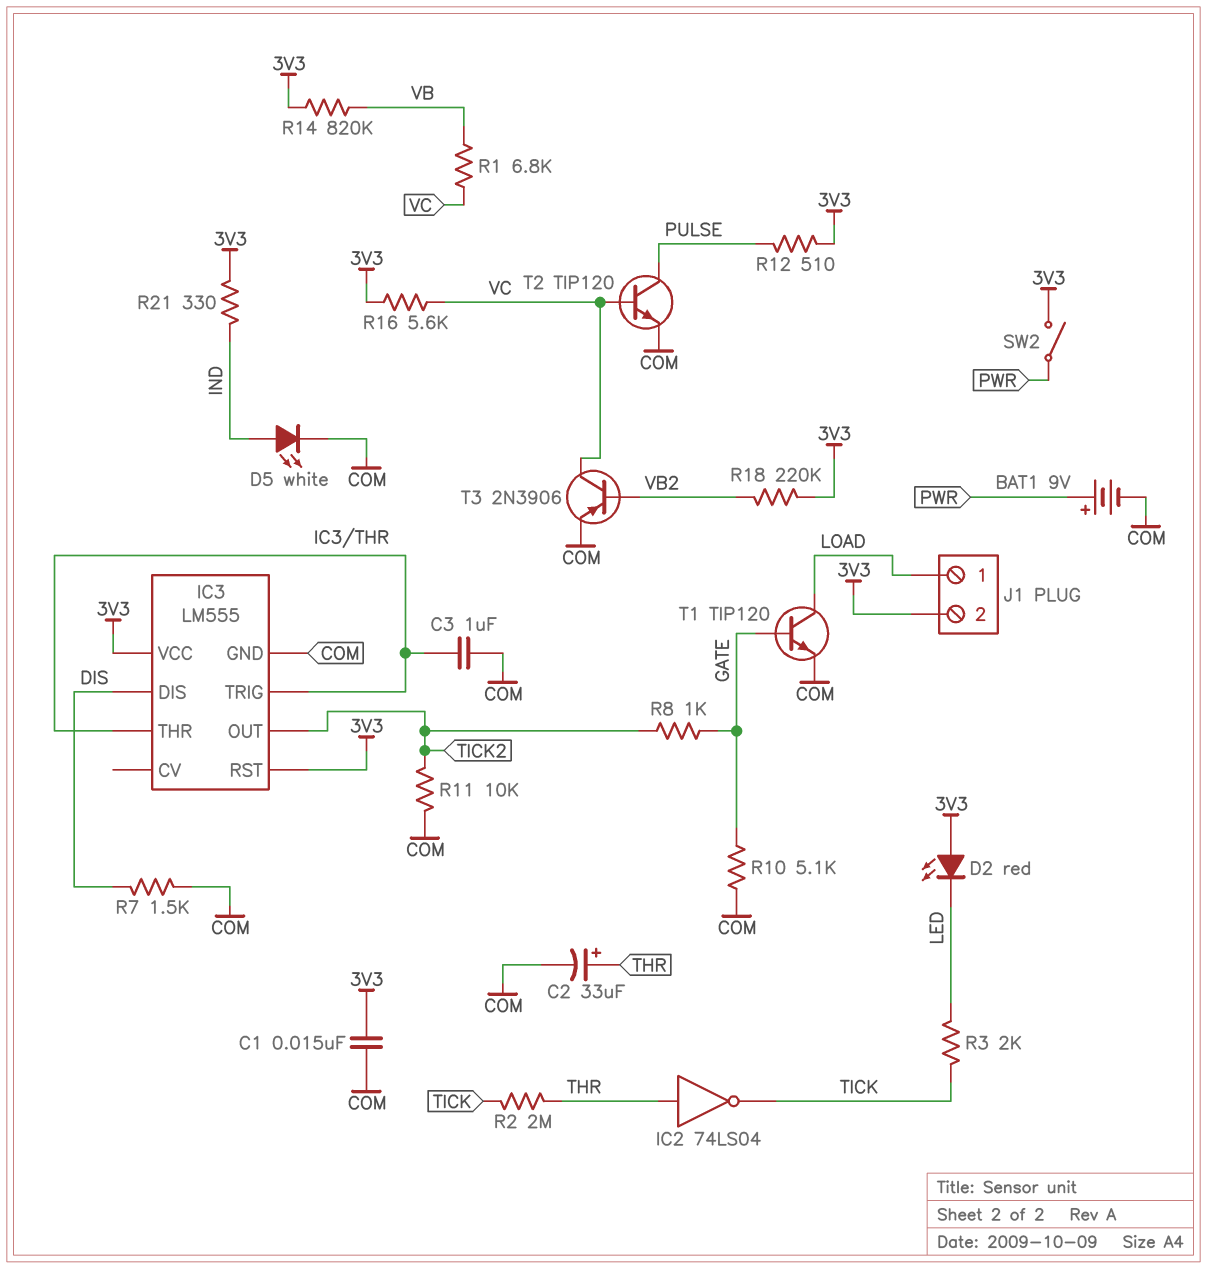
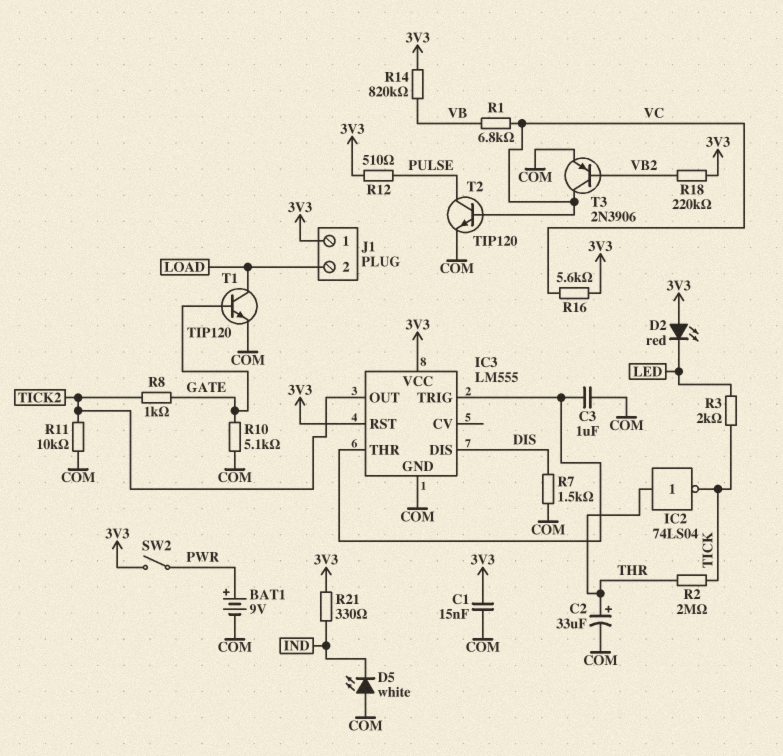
D5: LED white (A IND, K COM) -> LED white (A COM, K IND)
J1 pin 1: LOAD -> 3V3
J1 pin 2: 3V3 -> LOAD

